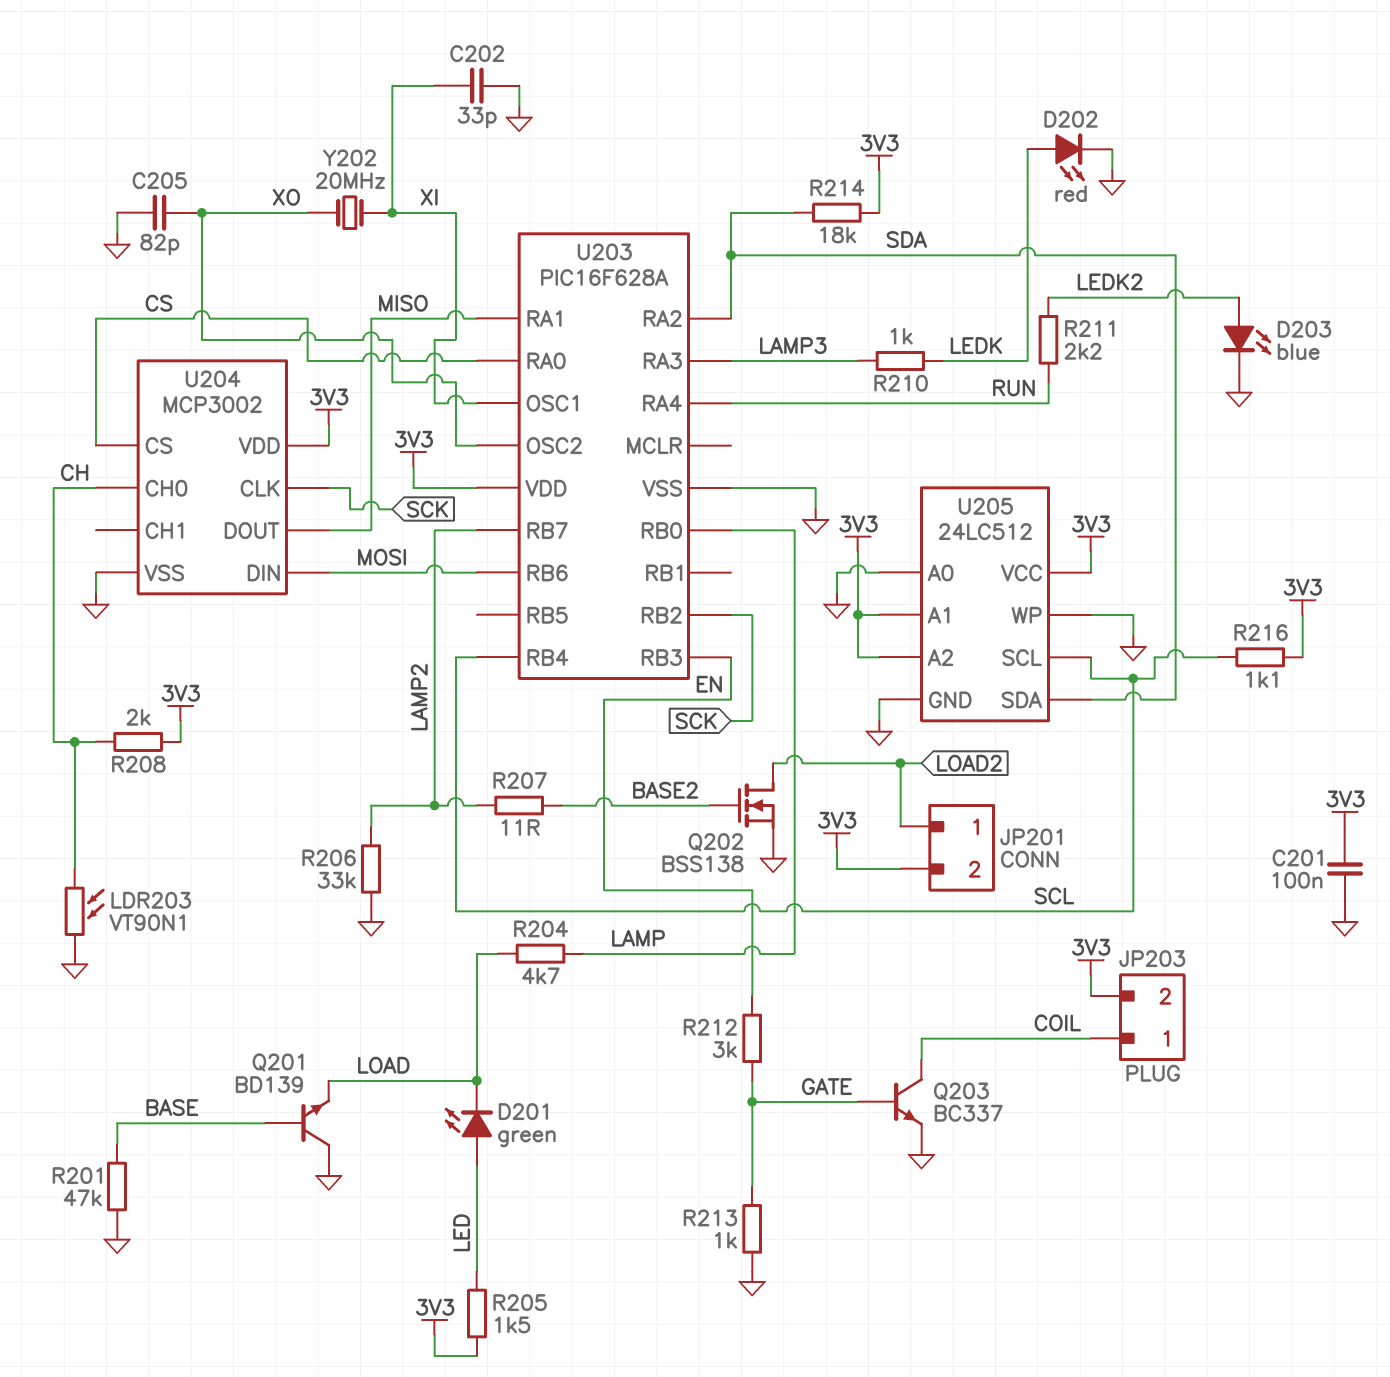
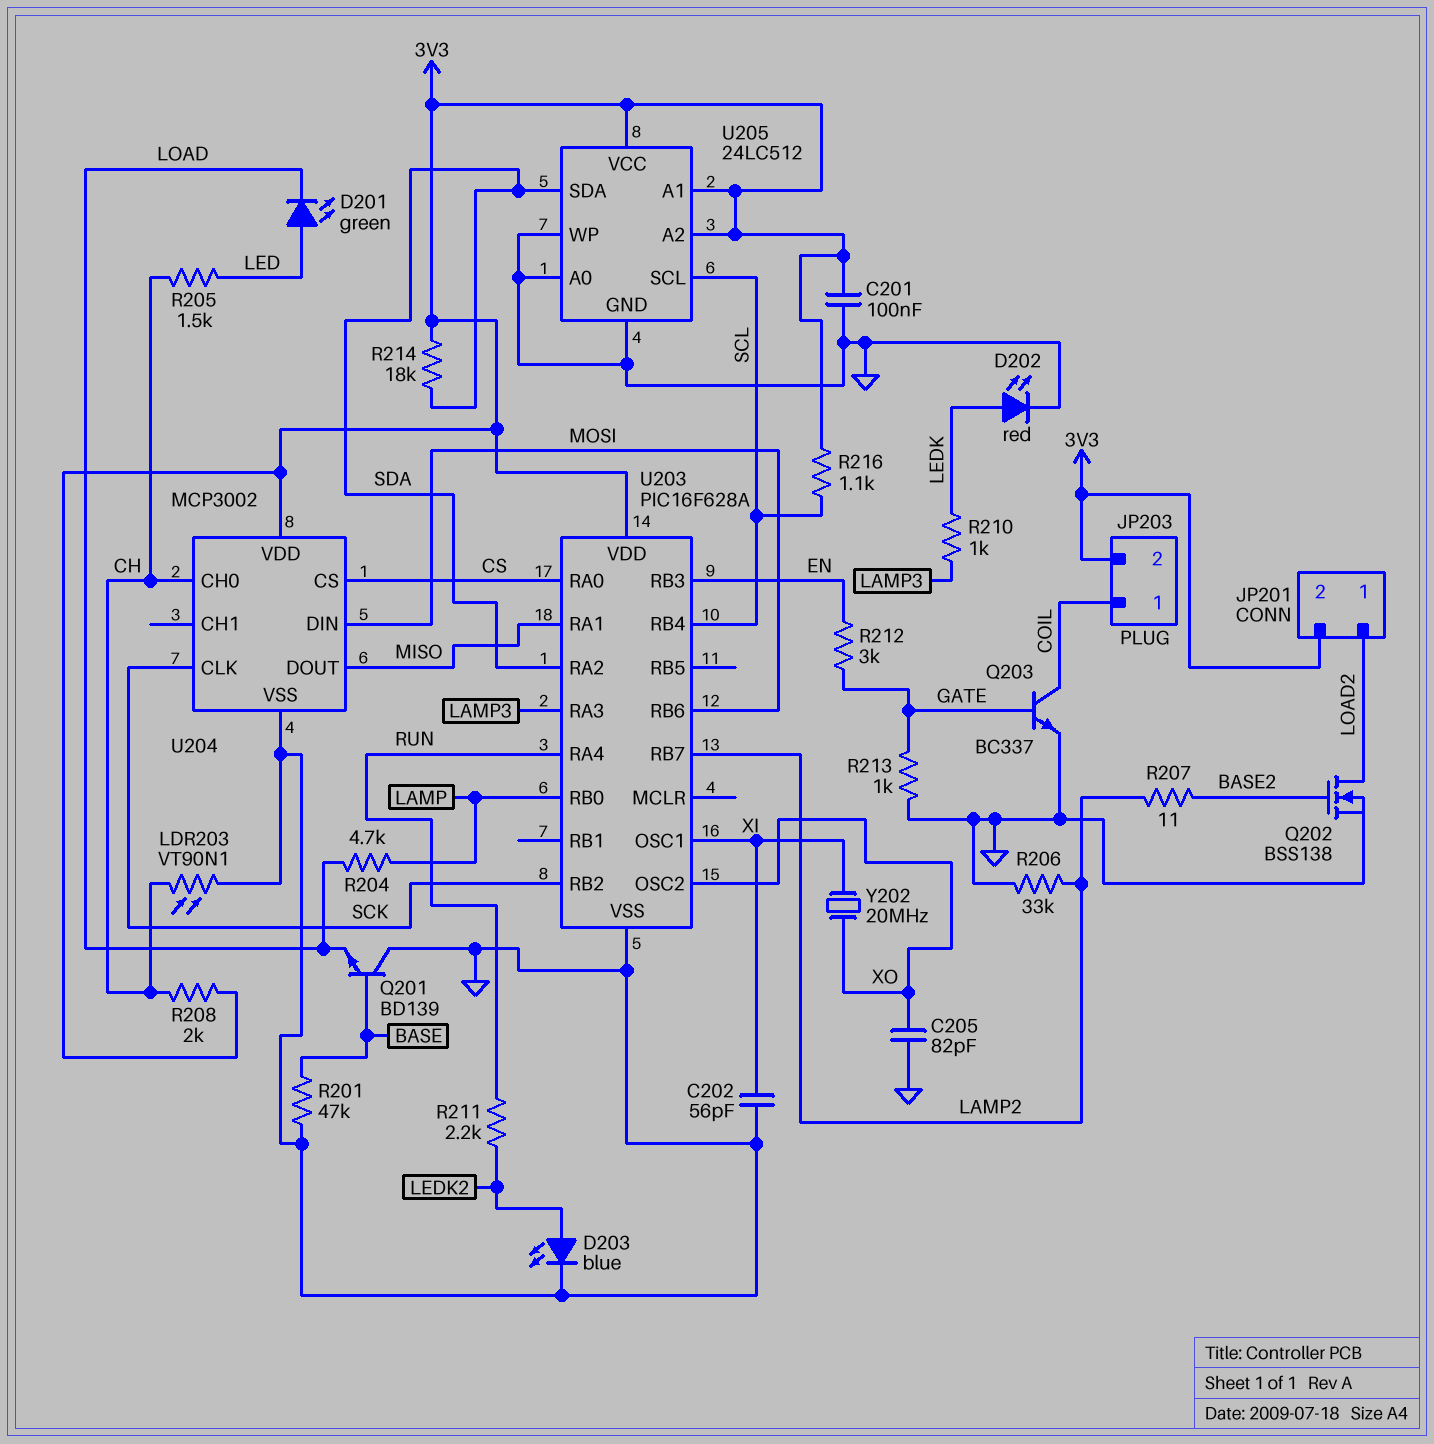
C202: 33pF (GND, XI) -> 56pF (GND, XI)
R205: 1.5k (3V3, LED) -> 1.5k (CH, LED)

